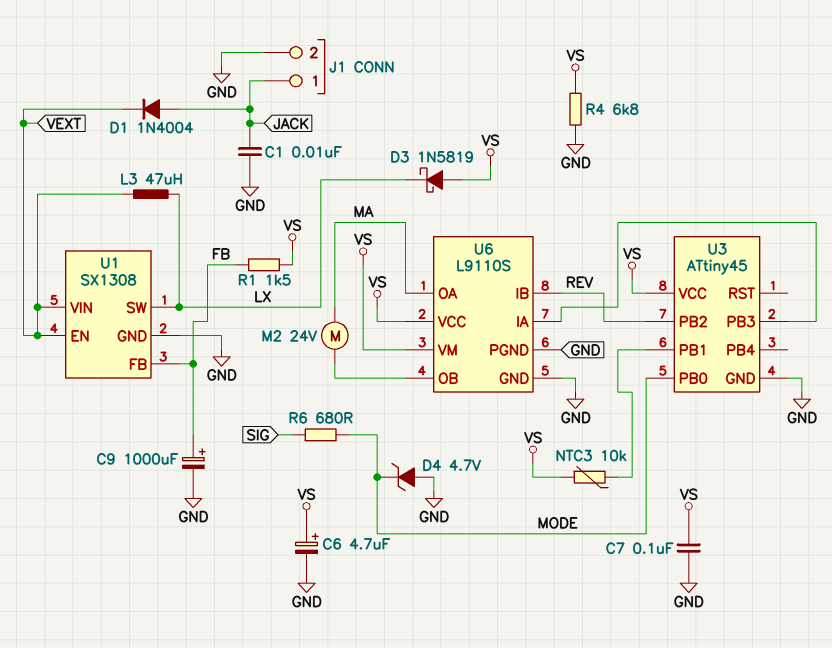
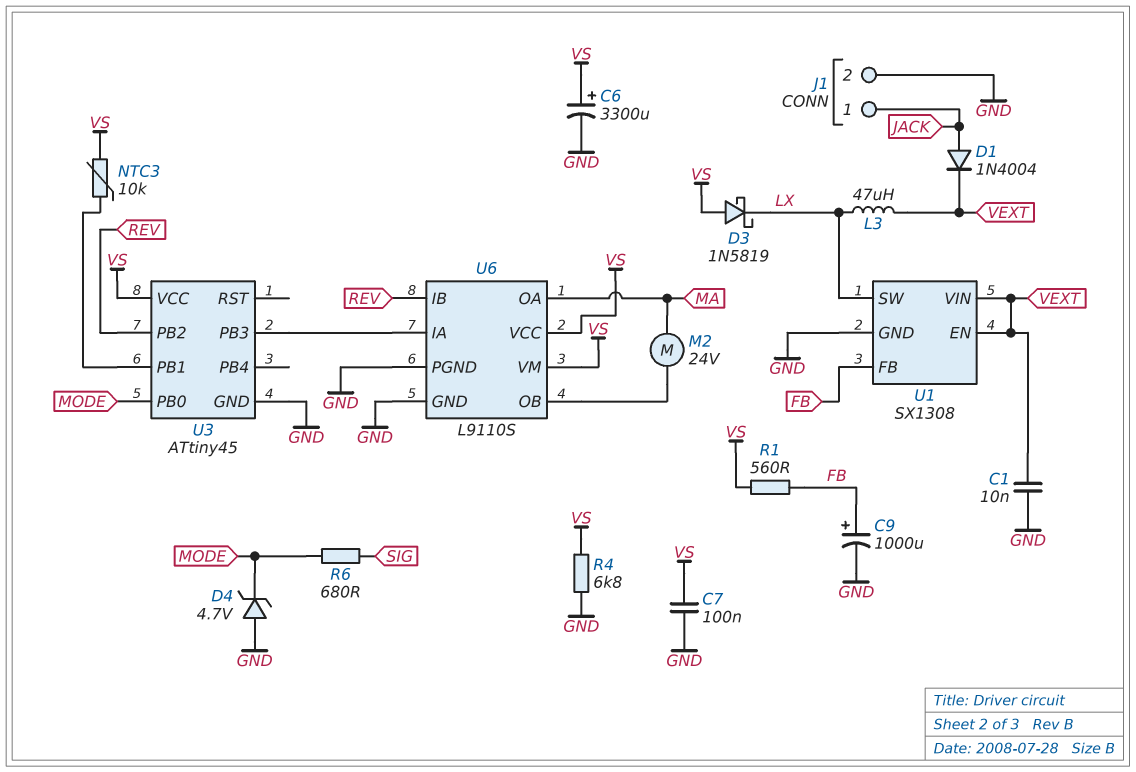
C1: 10nF (GND, JACK) -> 10nF (GND, VEXT)
C6: 4.7uF (plus VS, minus GND) -> 3300uF (plus VS, minus GND)
R1: 1.5k (FB, VS) -> 560 (FB, VS)

